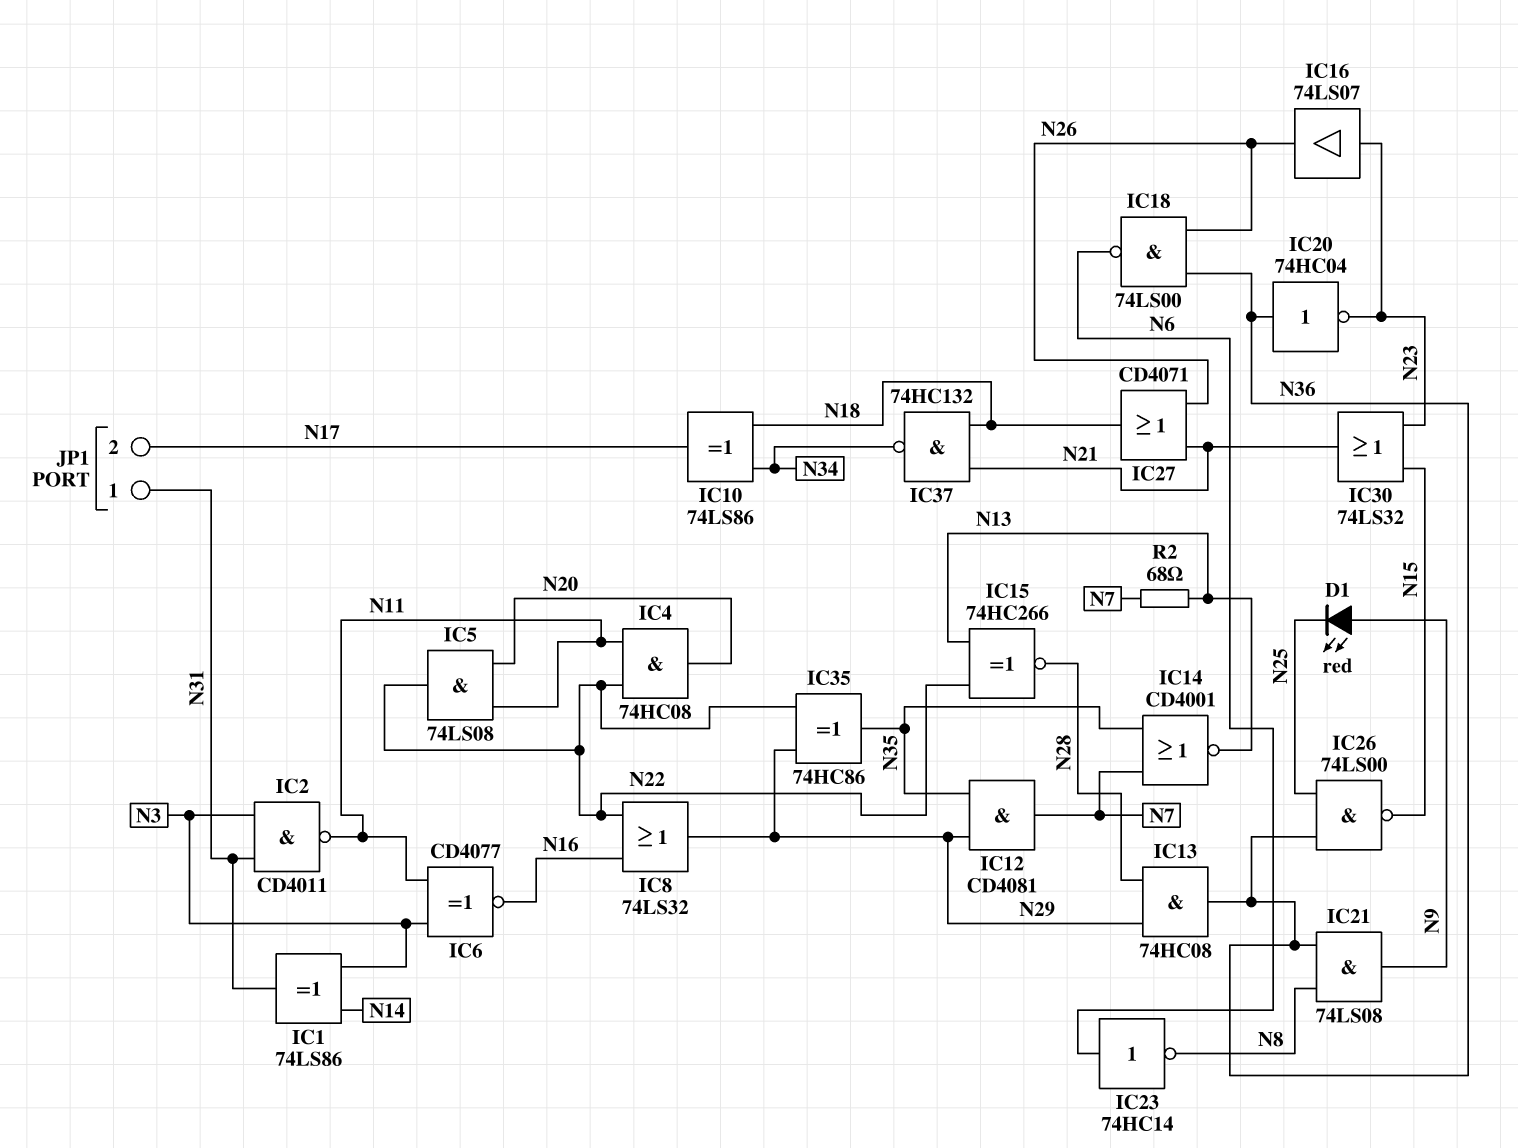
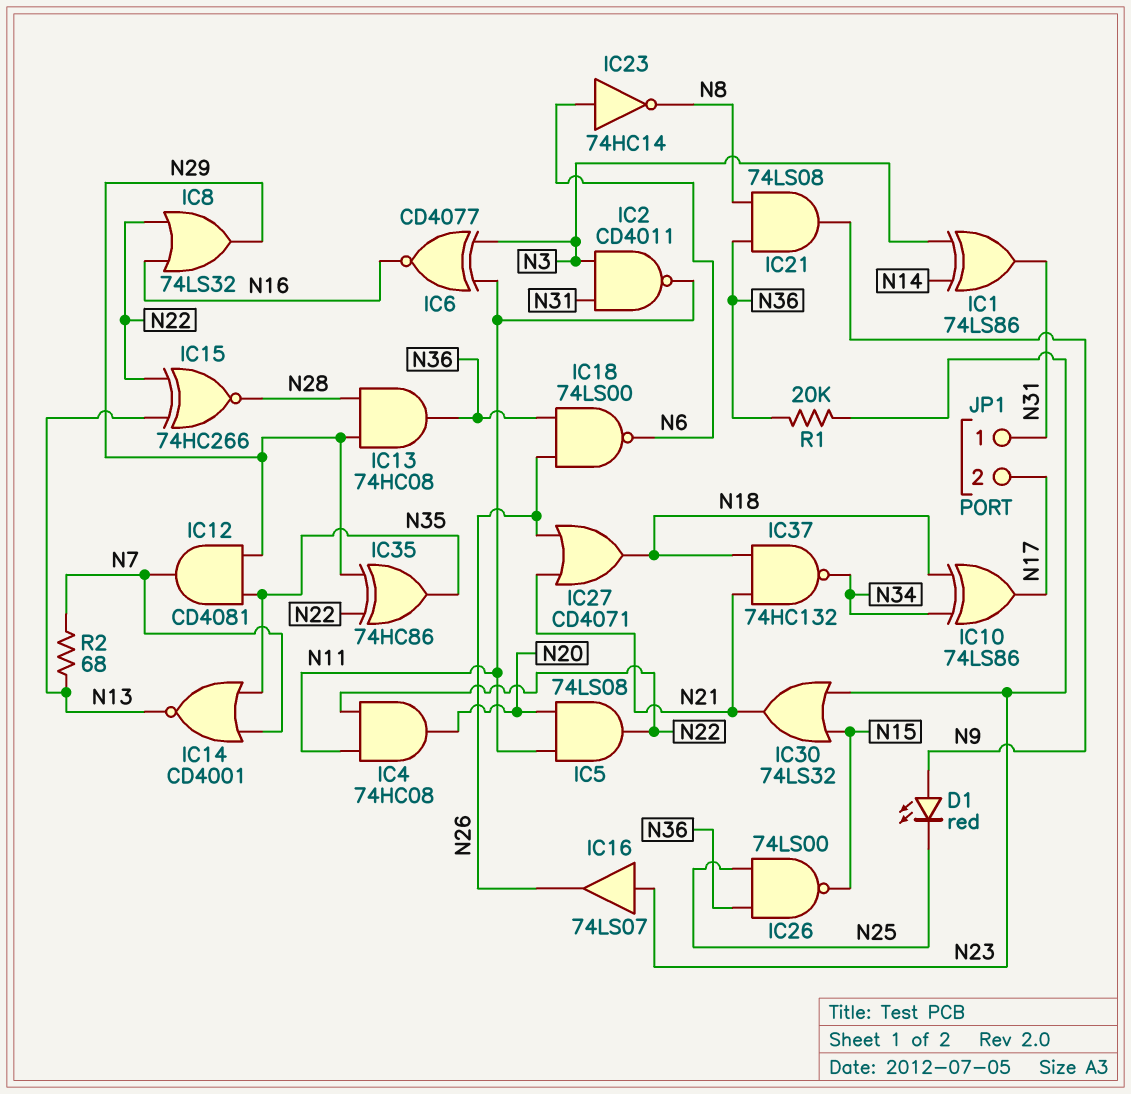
IC20: NOT 74HC04 (in N36, out N23) -> none
R1: none -> 20k (N23, N36)

